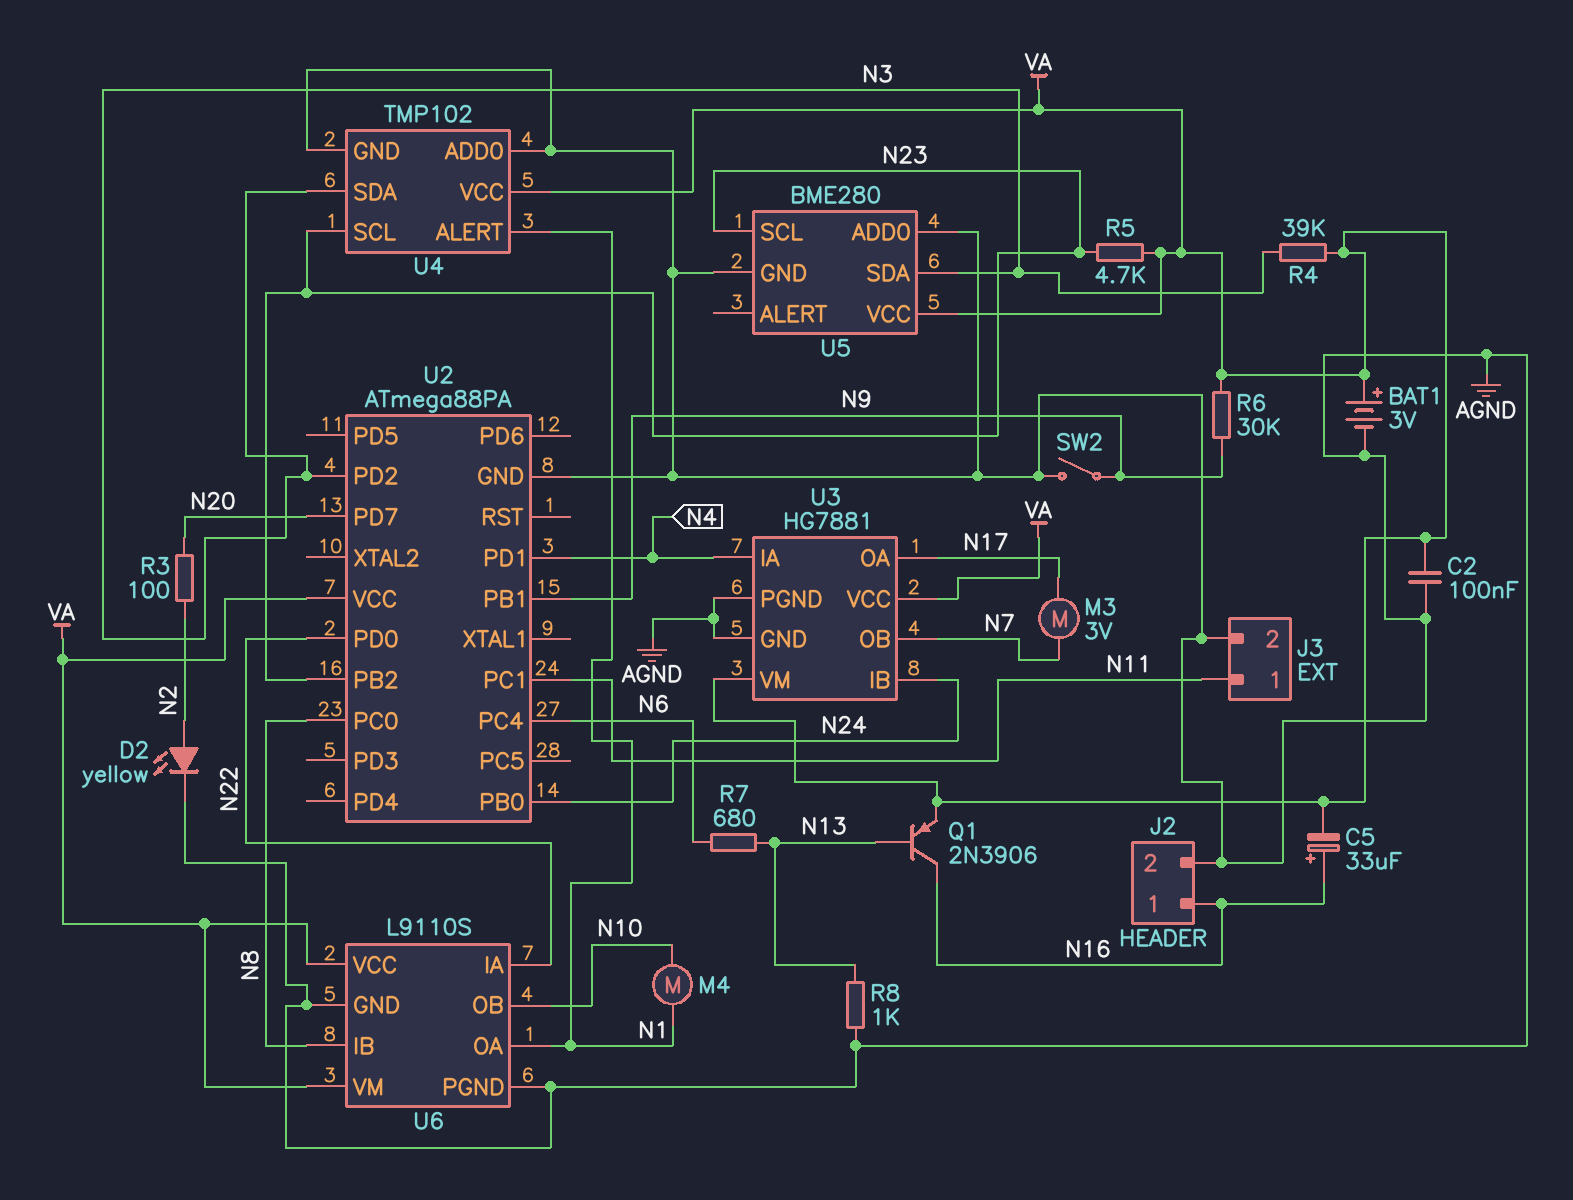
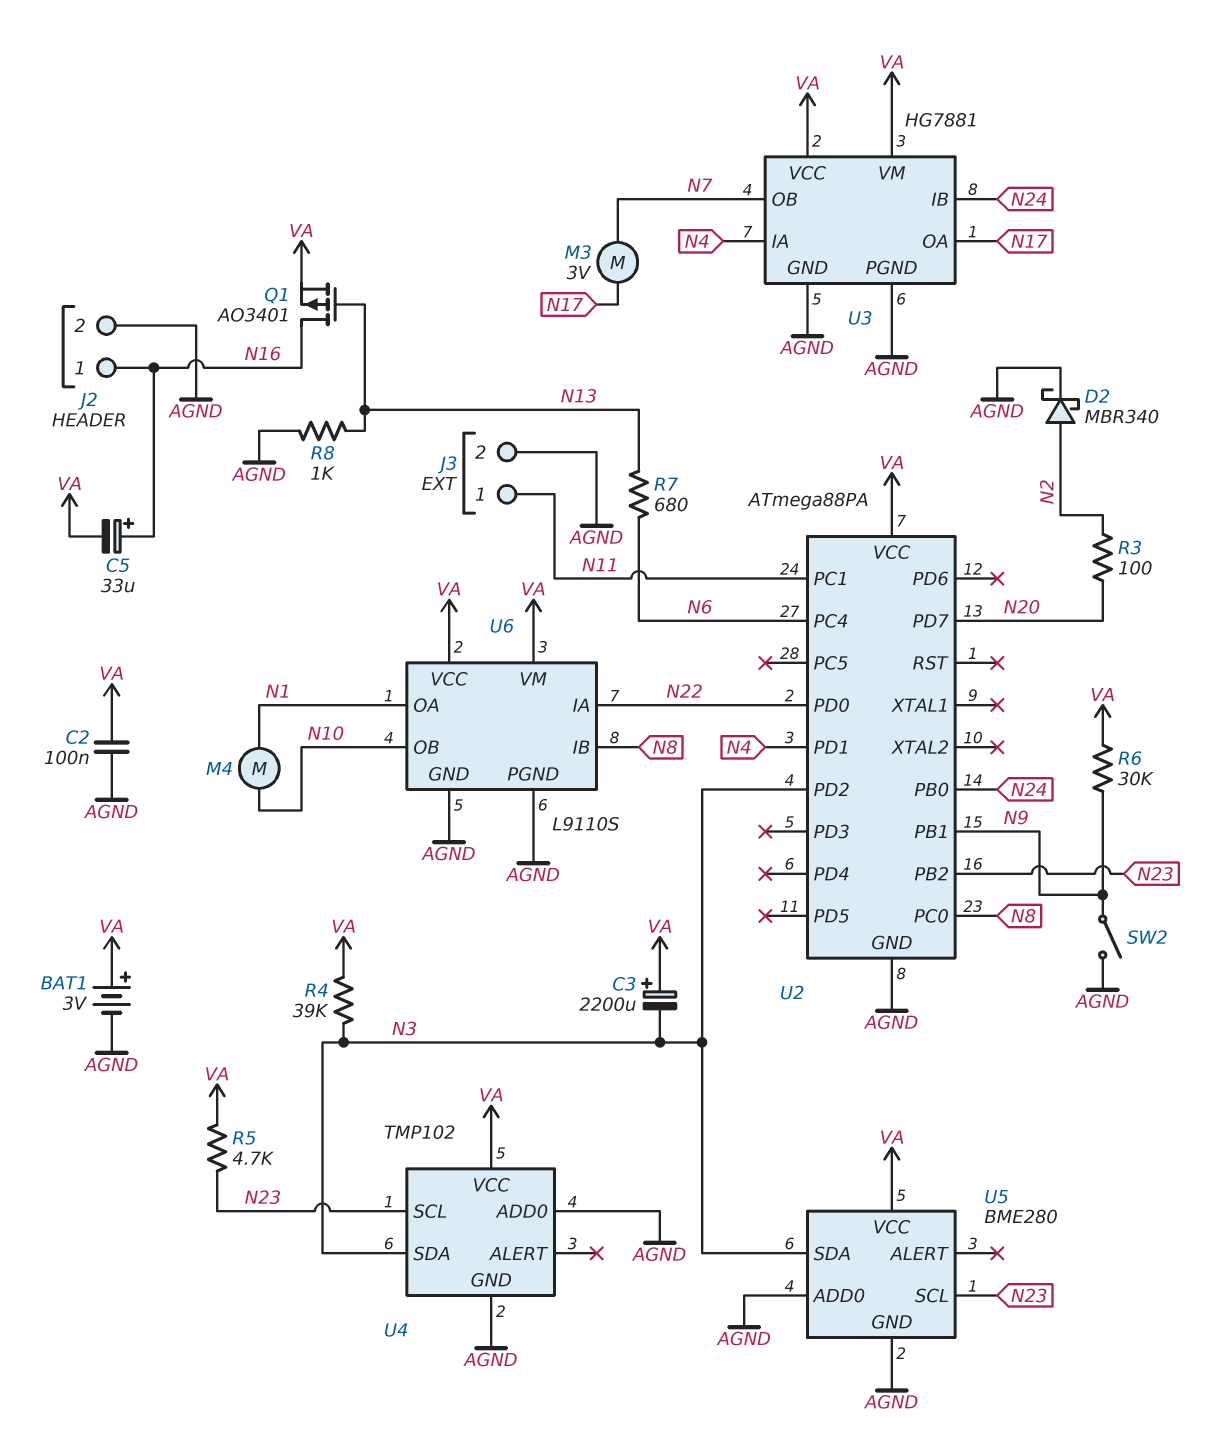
C3: none -> 2200uF (plus VA, minus N3)
D2: LED yellow (A N2, K AGND) -> schottky MBR340 (A N2, K AGND)
Q1: PNP 2N3906 (B N13, C N16, E VA) -> PMOS AO3401 (G N13, D N16, S VA)
U4 pin ALERT: N1 -> none

